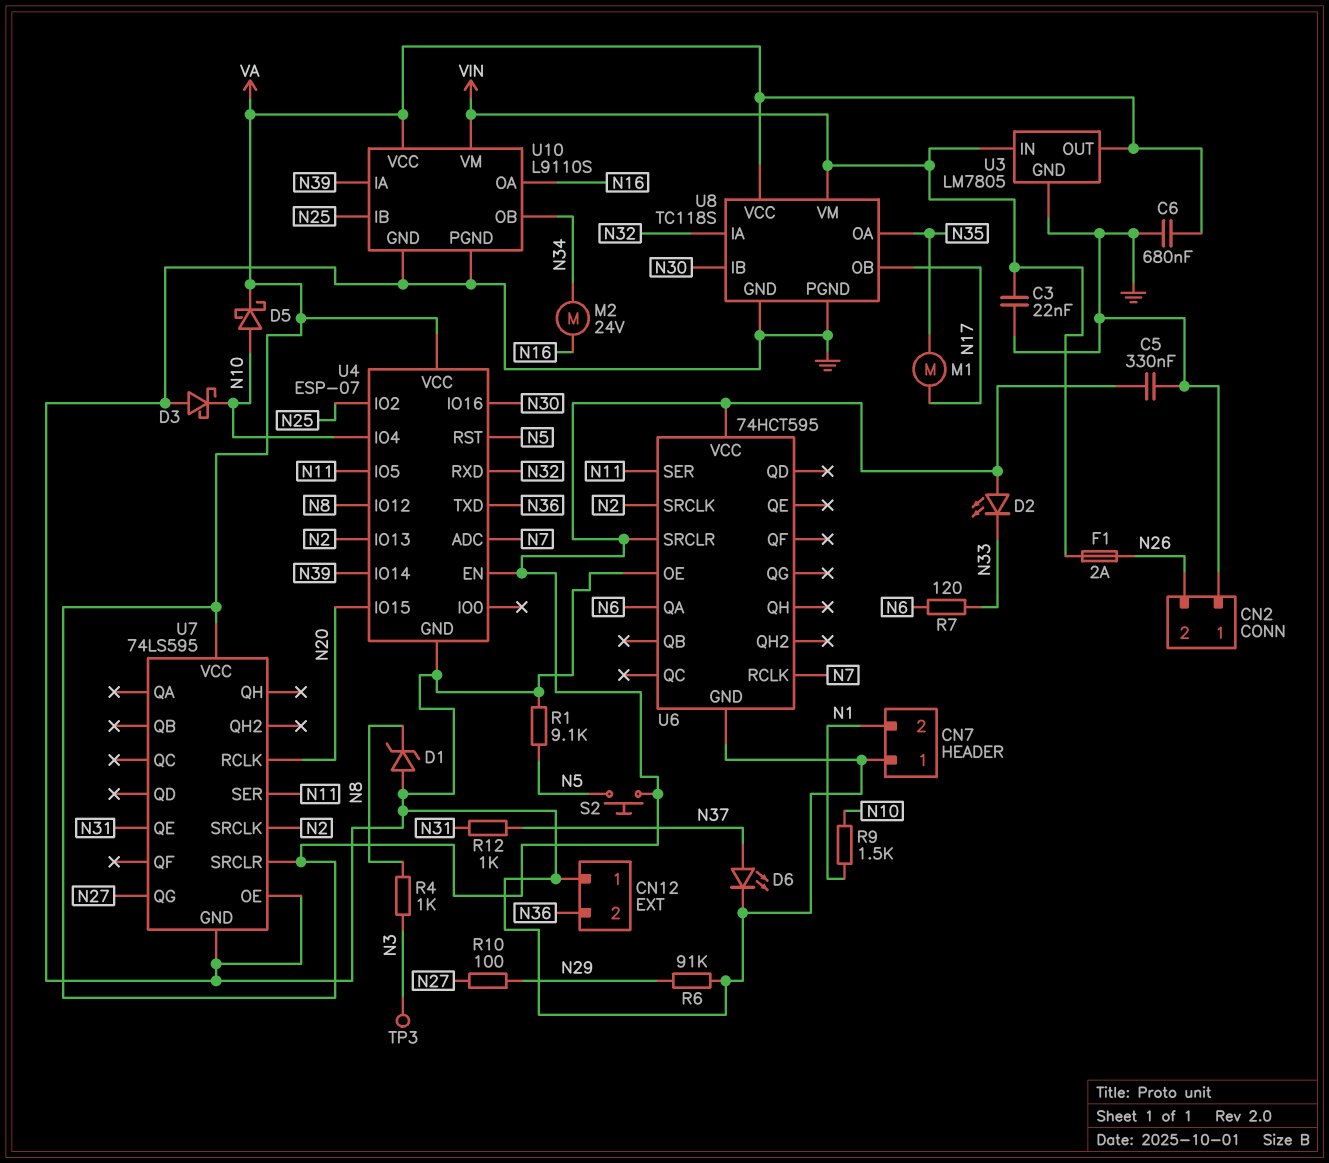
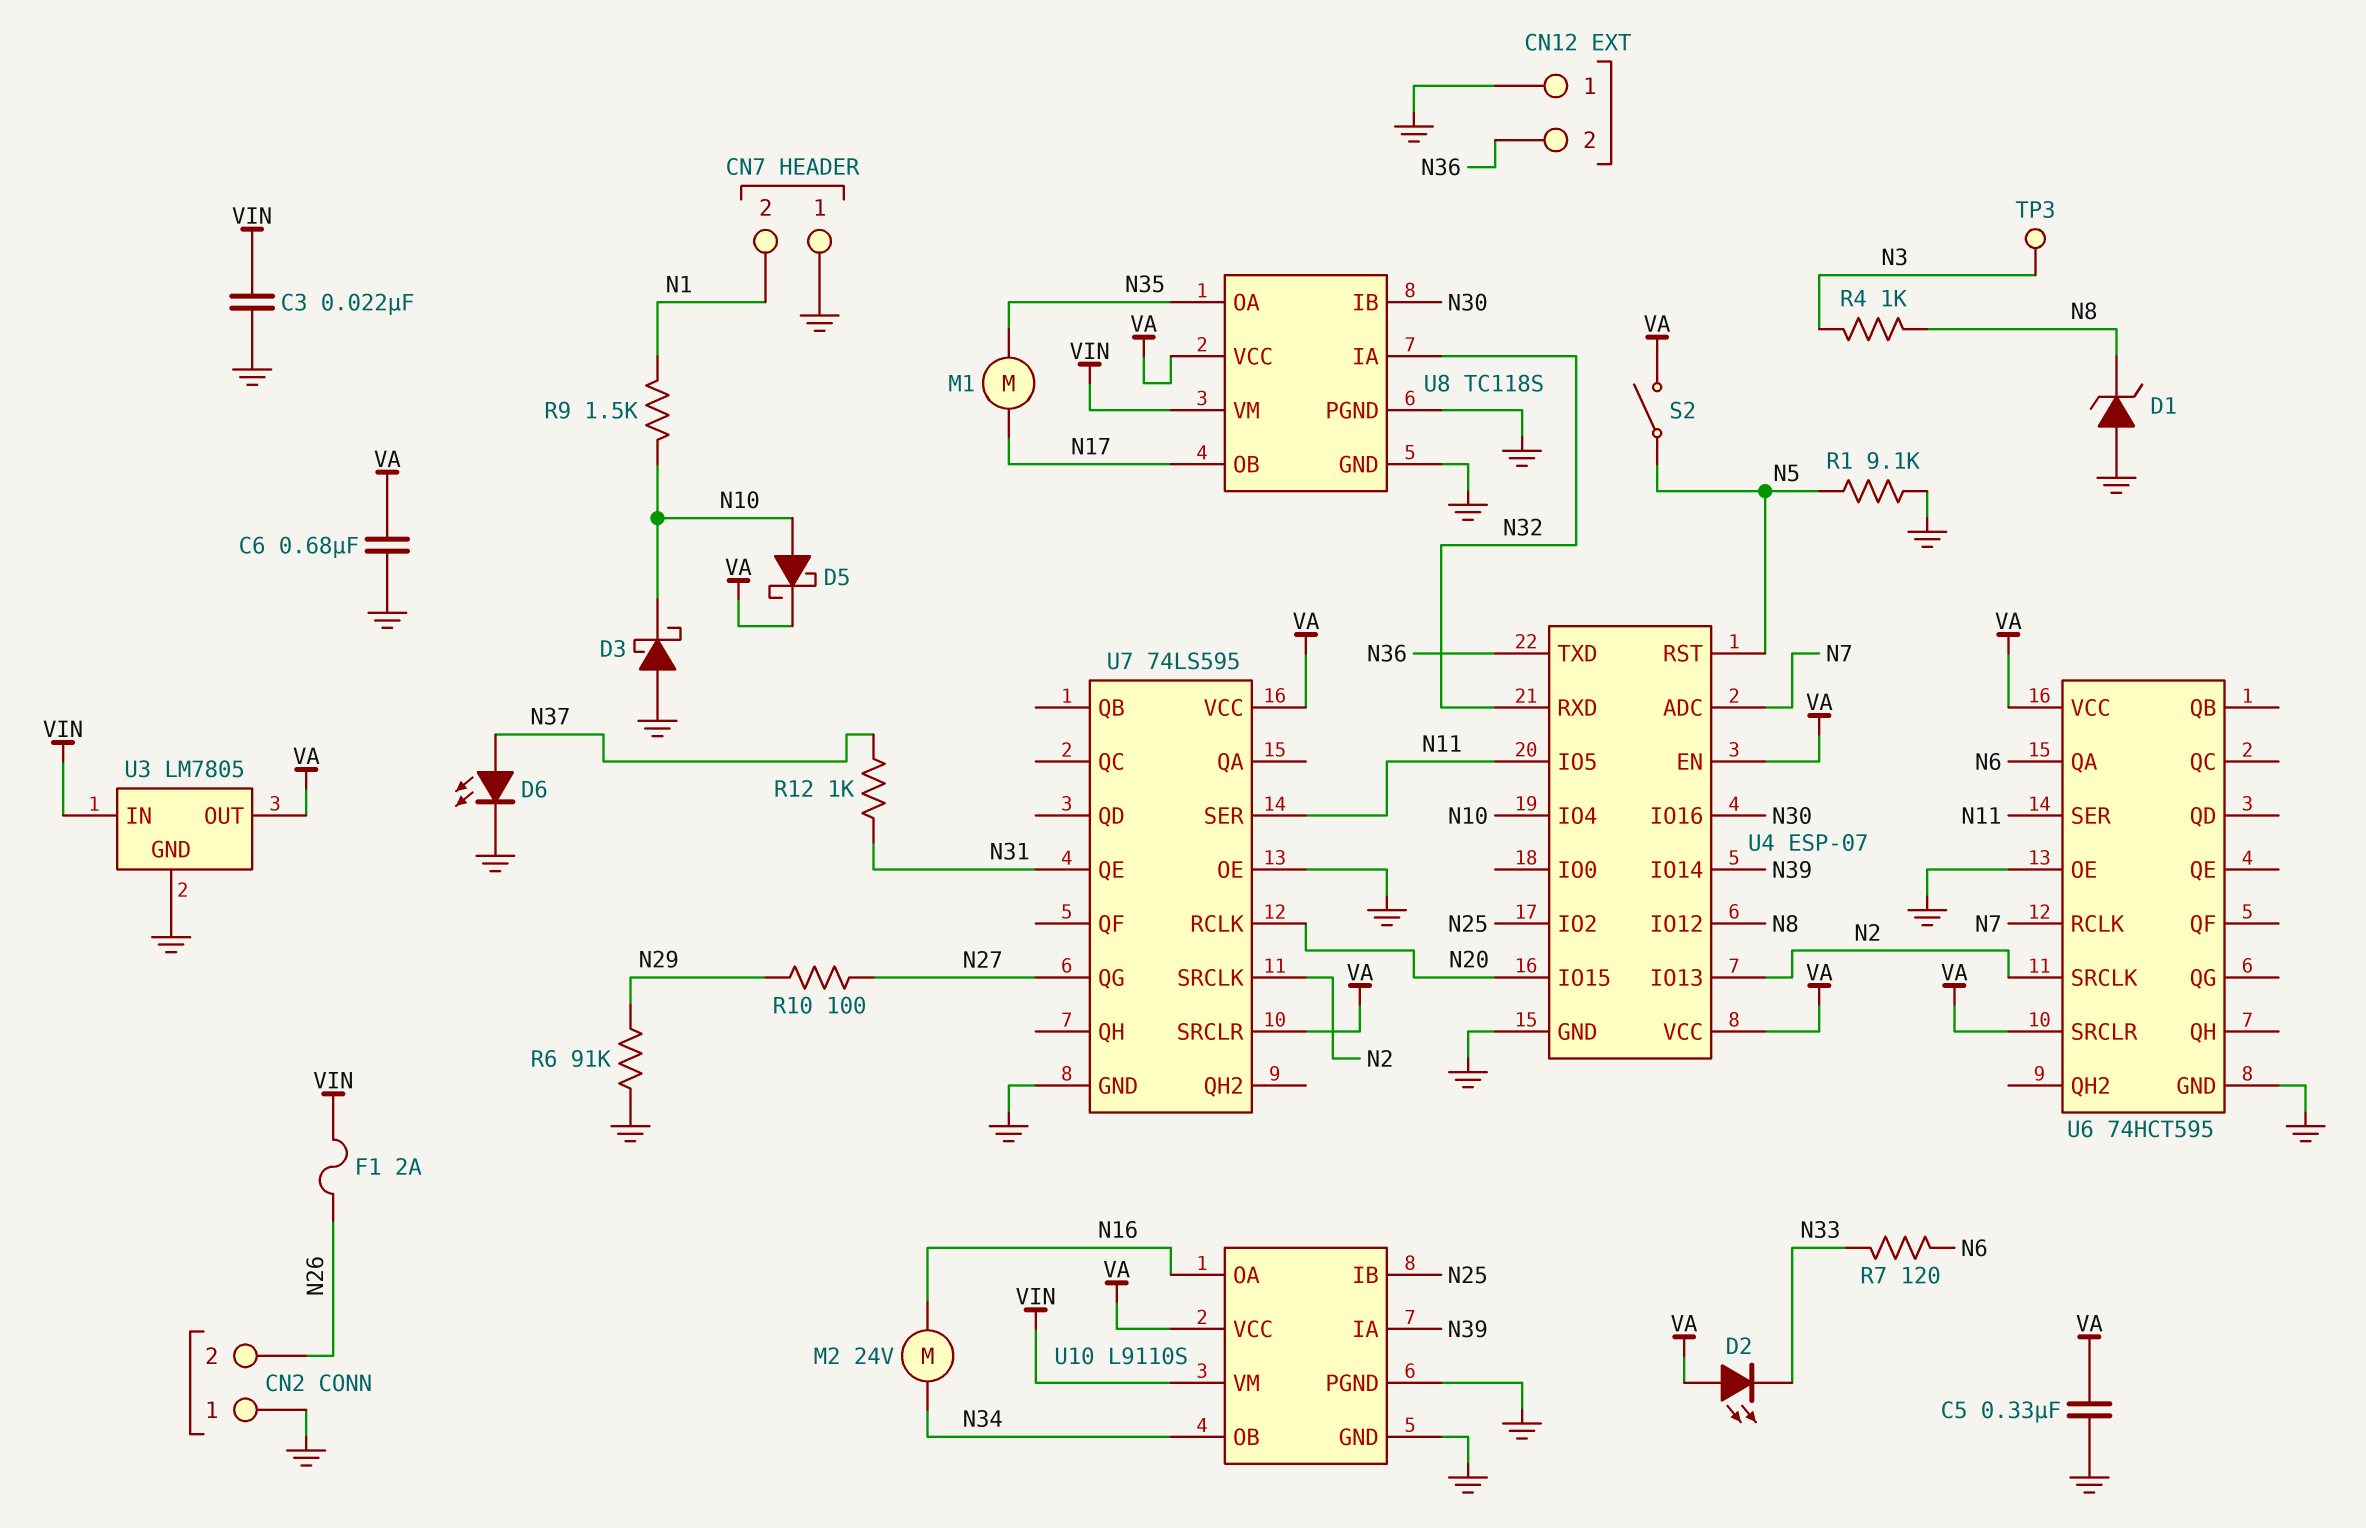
S2: button (N5, VA) -> switch (N5, VA)

